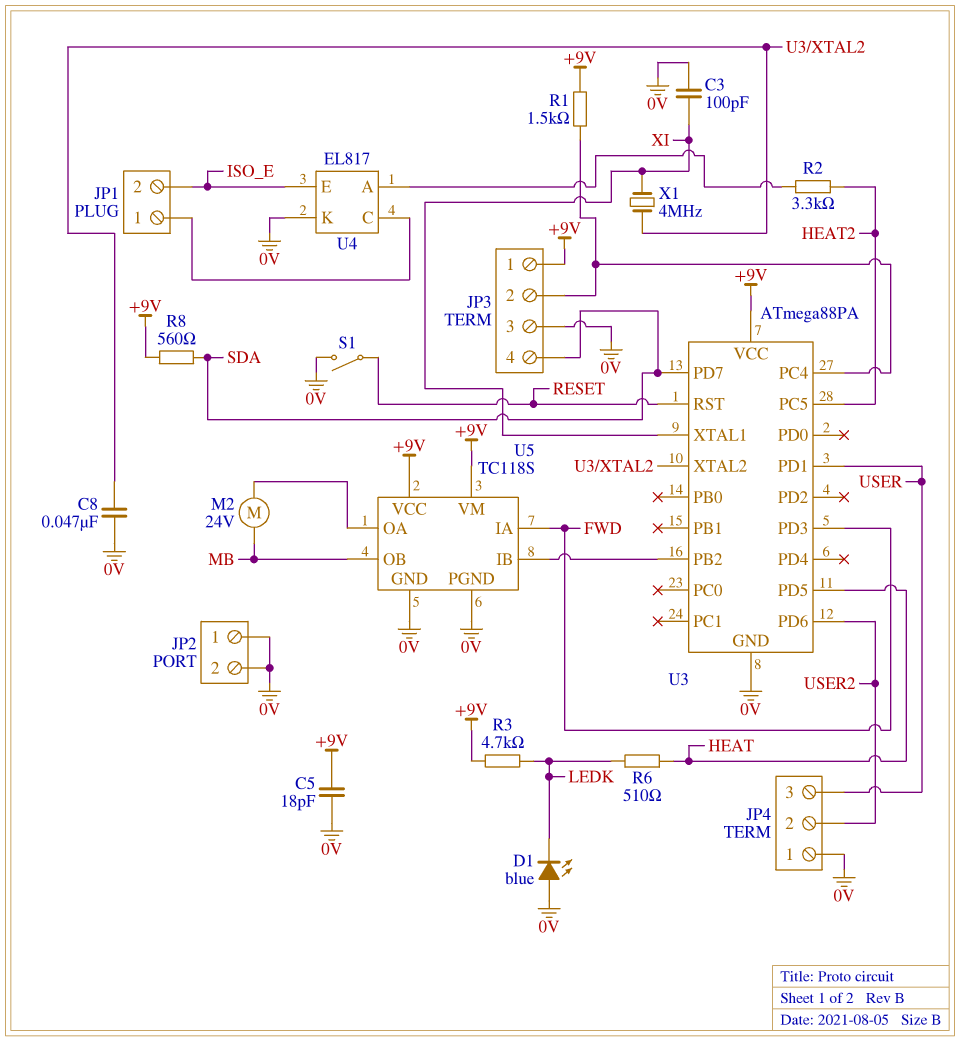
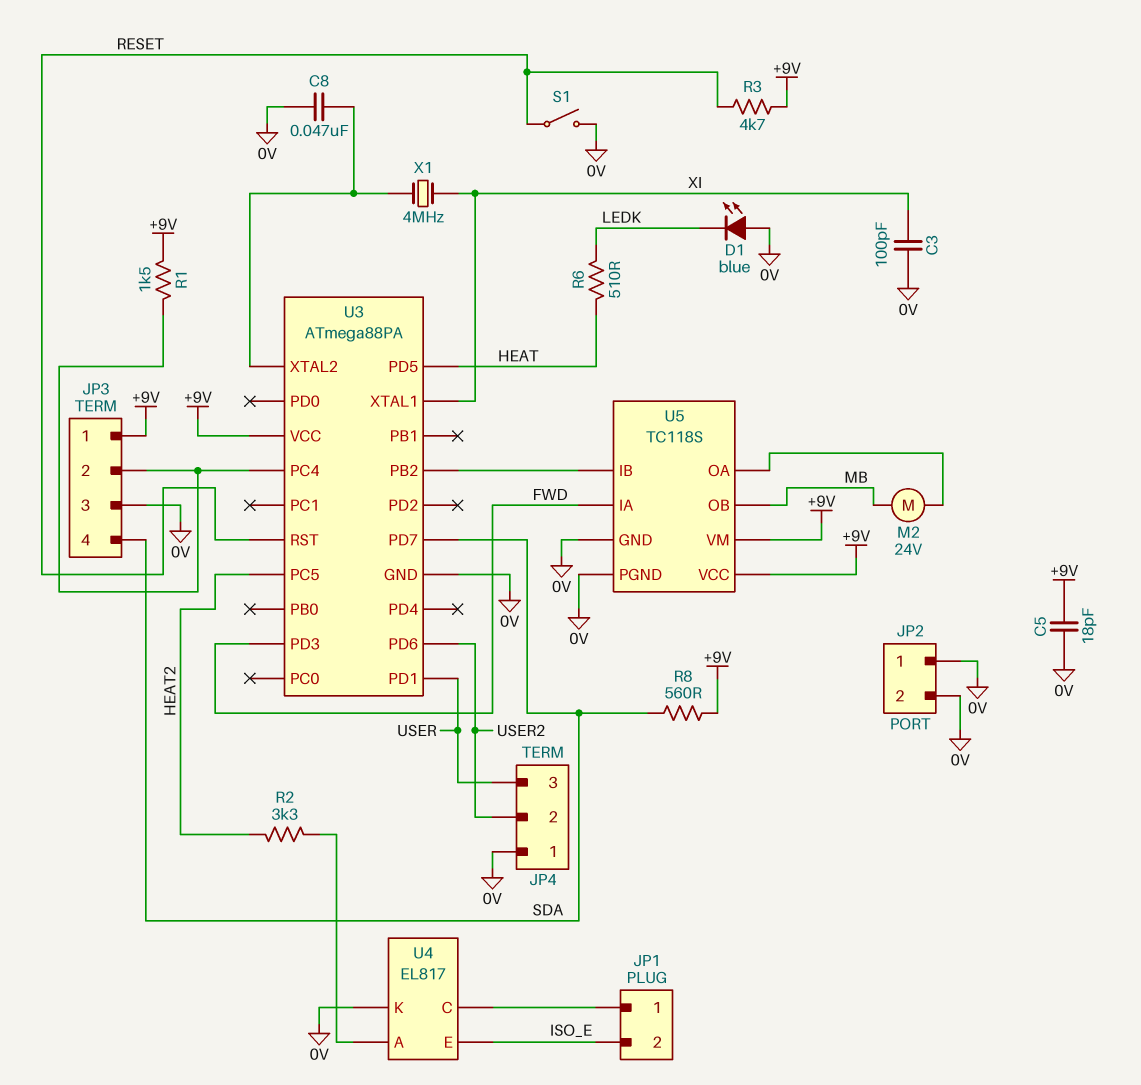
R3: 4.7k (+9V, LEDK) -> 4.7k (+9V, RESET)

